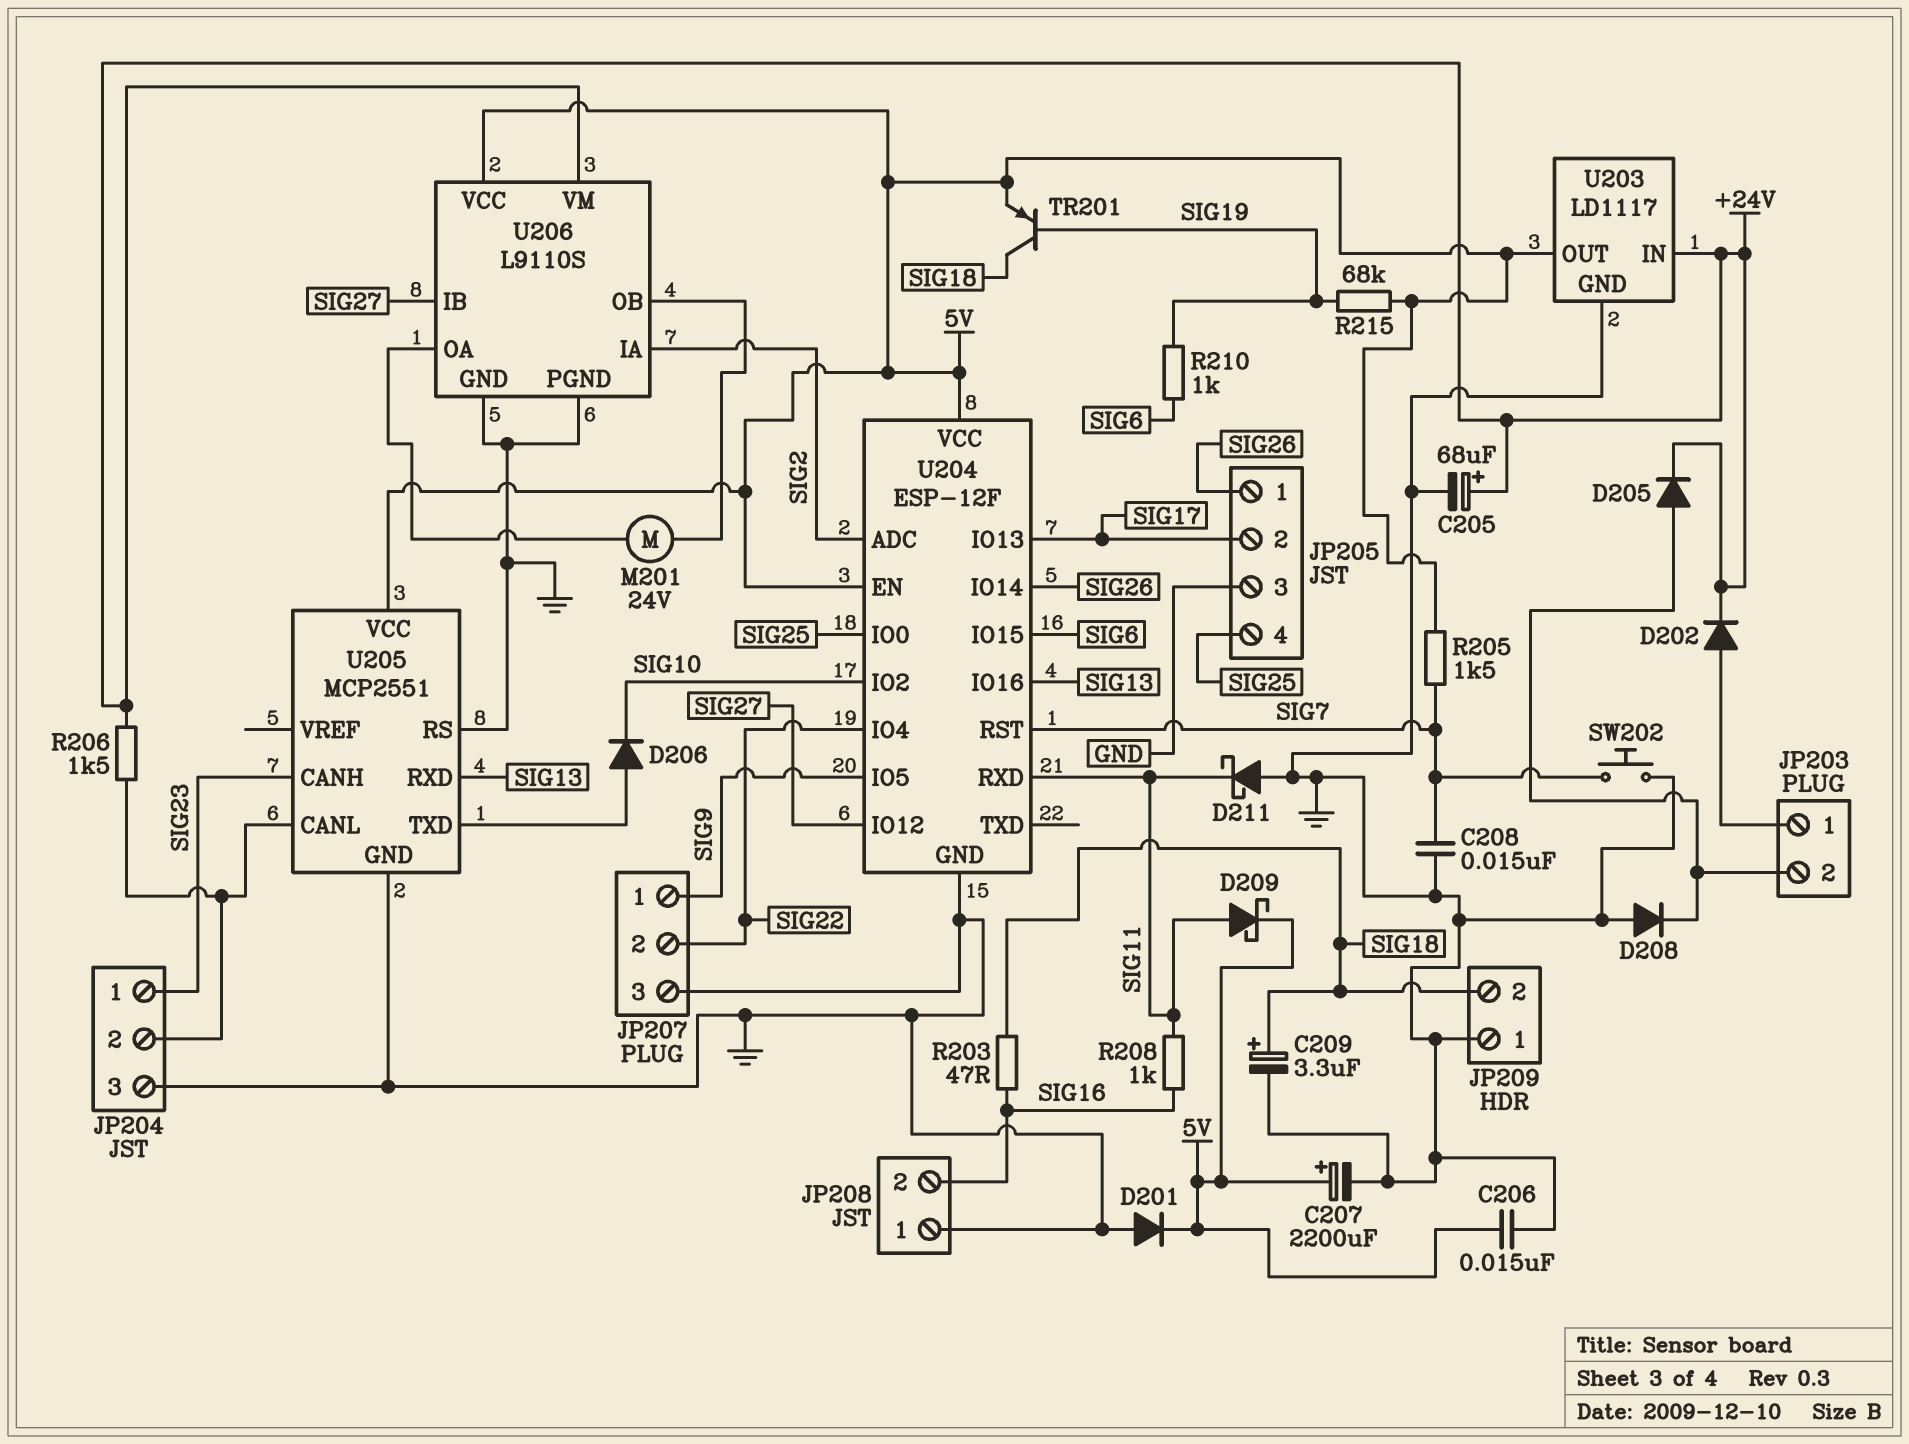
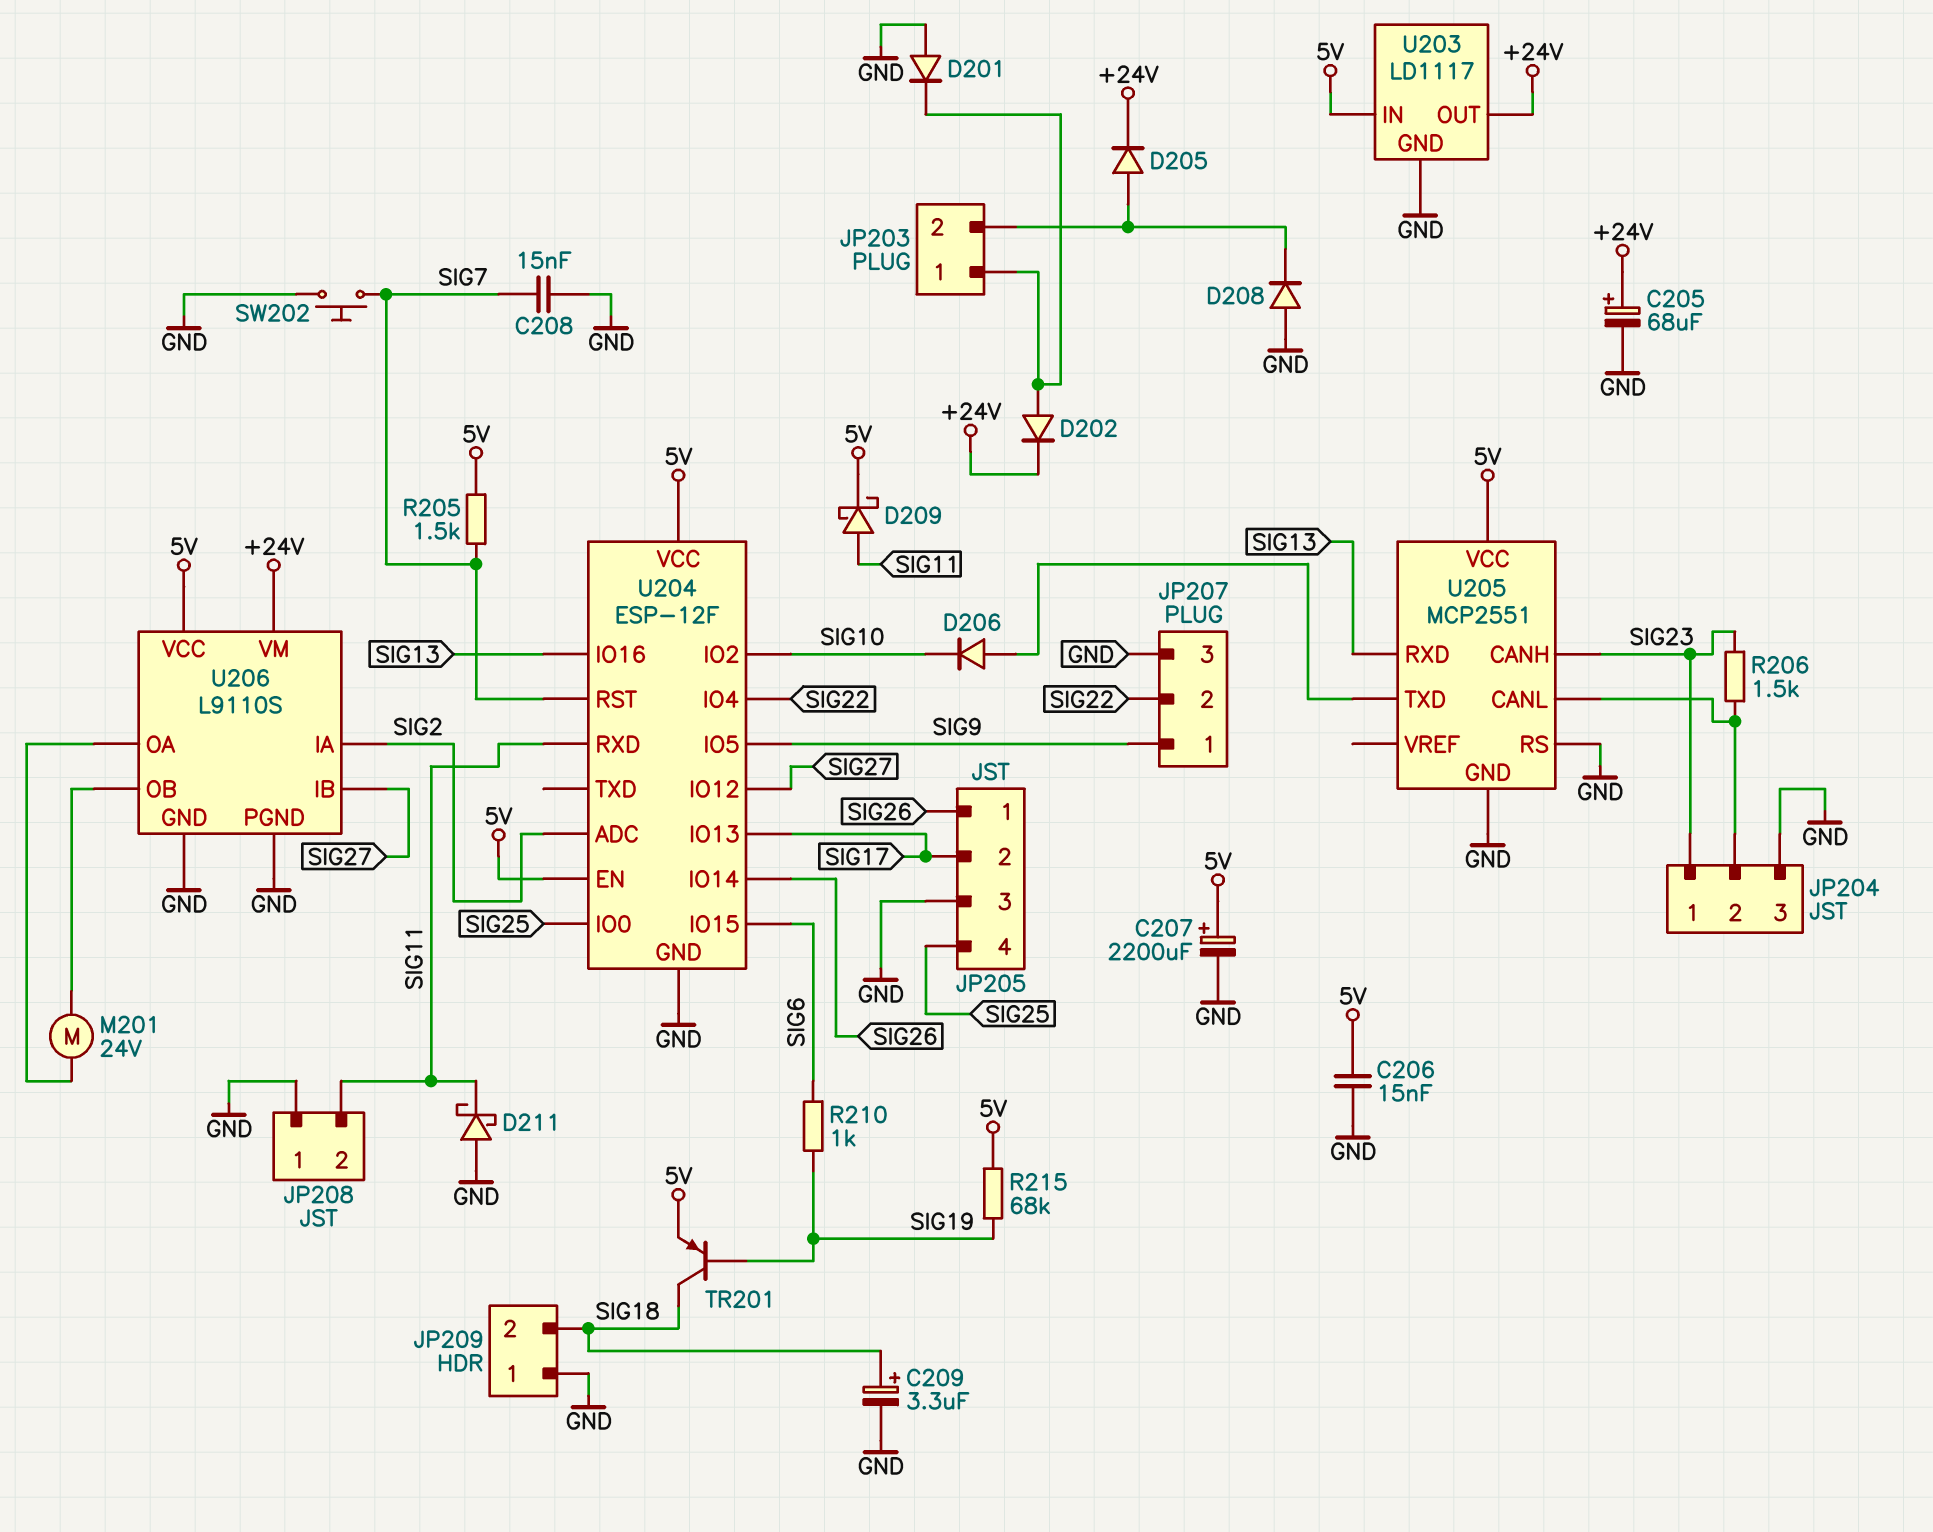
D201: diode (A GND, K 5V) -> diode (A GND, K JP203/1)
JP208 pin 2: SIG16 -> SIG11
R203: 47 (SIG16, SIG18) -> none
R206: 1.5k (+24V, JP204/2) -> 1.5k (JP204/2, SIG23)
R208: 1k (SIG11, SIG16) -> none
U203 pin IN: +24V -> 5V
U203 pin OUT: 5V -> +24V

